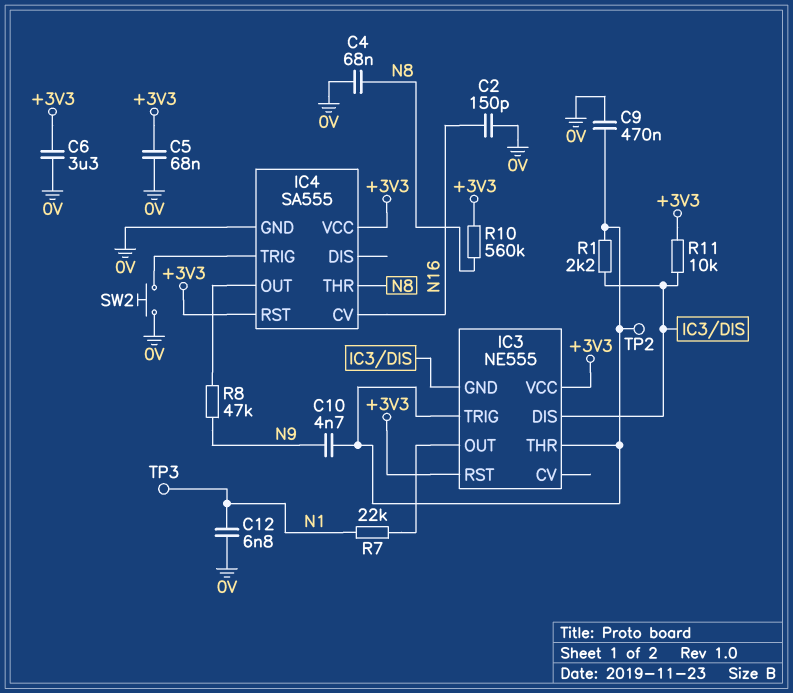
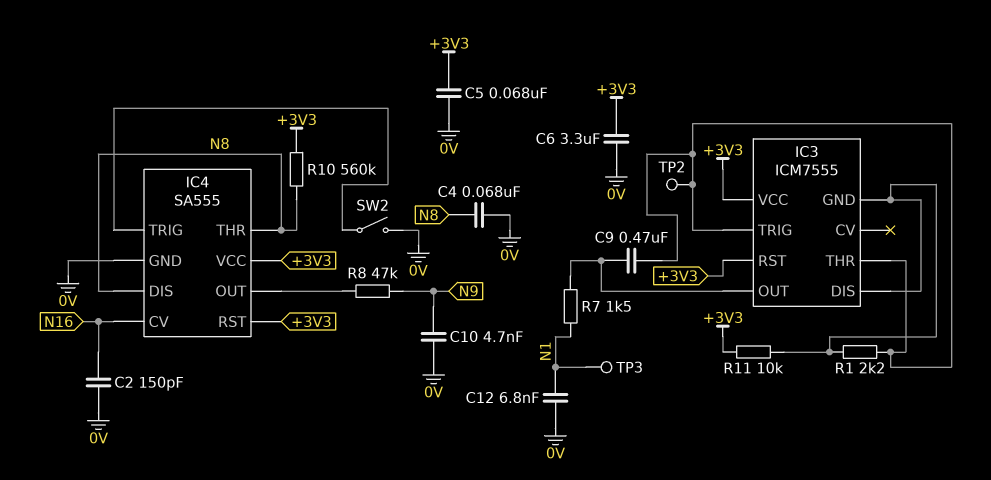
C9: 470nF (0V, IC3/THR) -> 470nF (IC3/OUT, IC3/THR)
C10: 4.7nF (IC3/THR, N9) -> 4.7nF (0V, N9)
IC3: NE555 -> ICM7555
IC4 pin DIS: none -> N8
R7: 22k (IC3/OUT, N1) -> 1.5k (IC3/OUT, N1)
SW2: button (0V, IC4/TRIG) -> switch (0V, IC4/TRIG)

